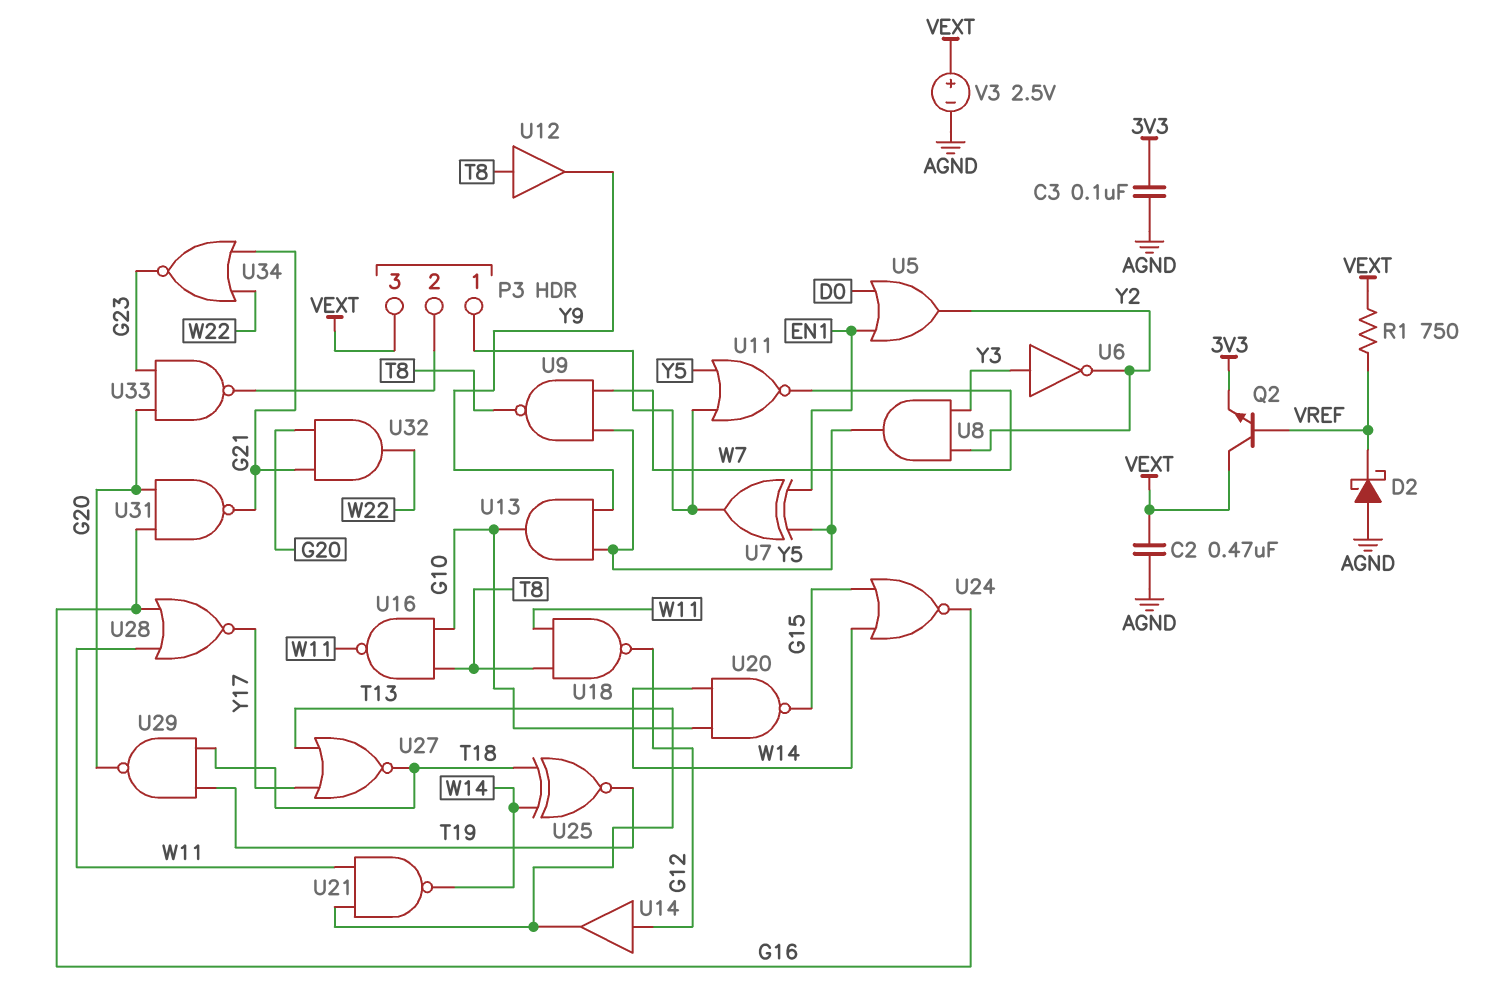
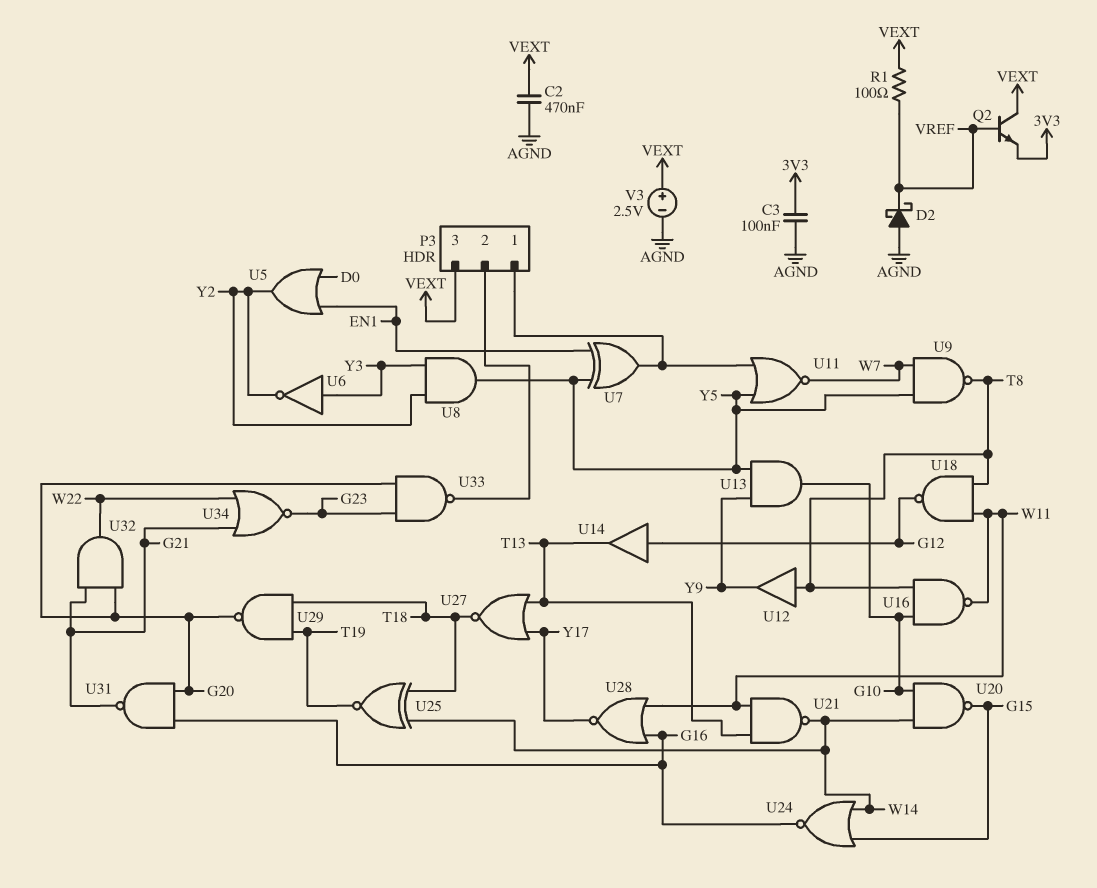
R1: 750 (VEXT, VREF) -> 100 (VEXT, VREF)

